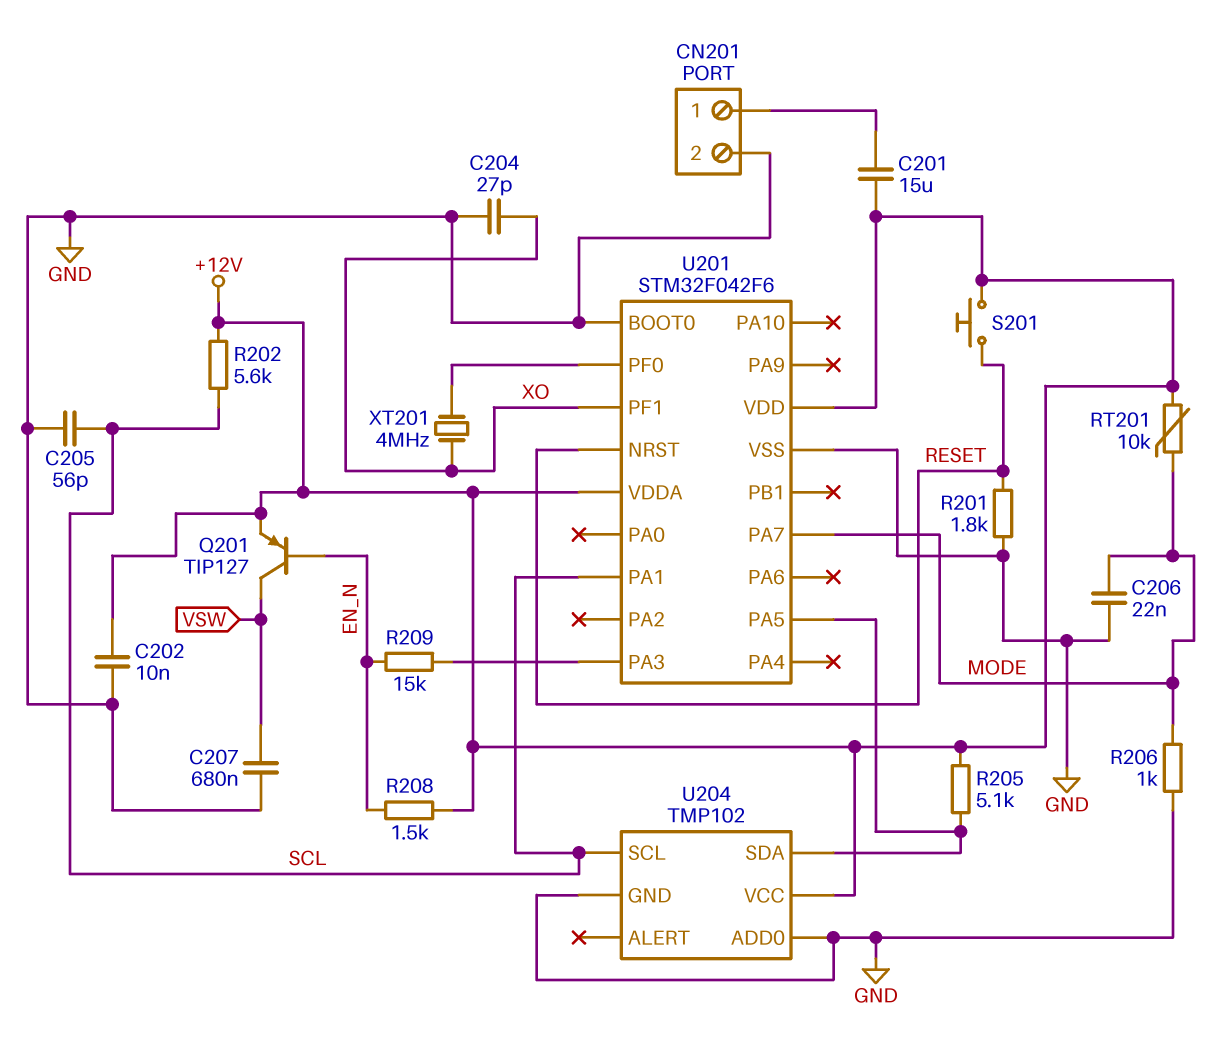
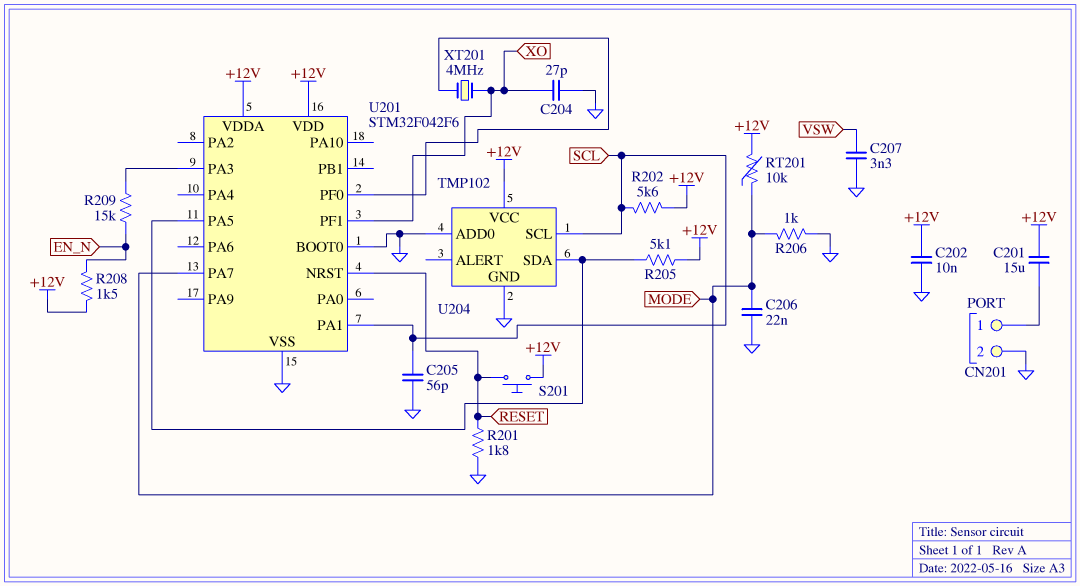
C207: 680nF (GND, VSW) -> 3.3nF (GND, VSW)
Q201: PNP TIP127 (B EN_N, C VSW, E +12V) -> none

